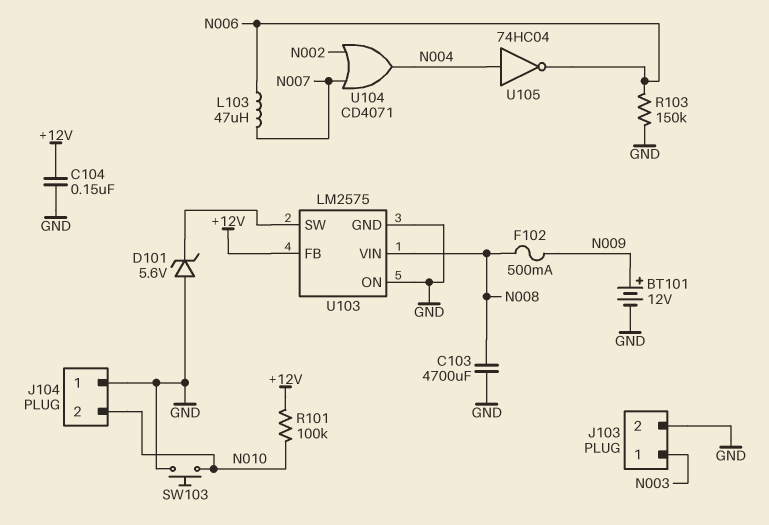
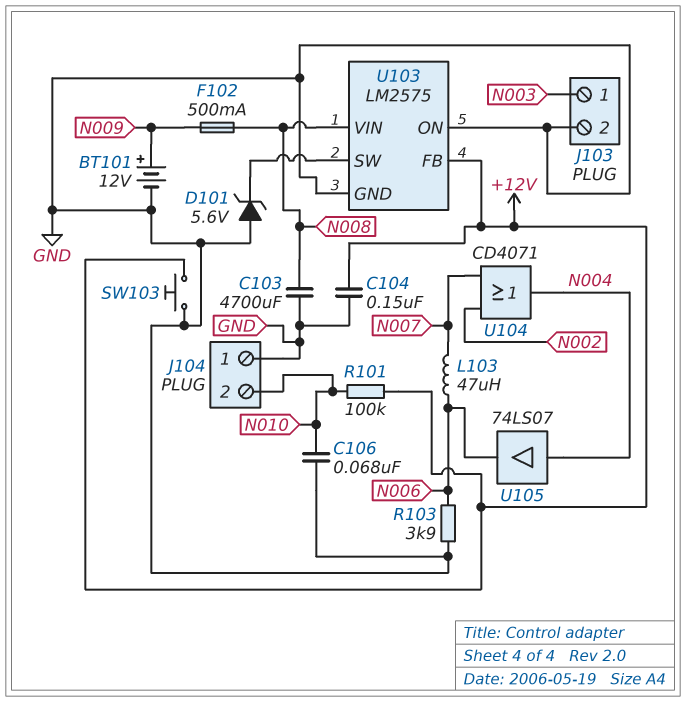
C106: none -> 68nF (GND, N010)
R103: 150k (GND, N006) -> 3.9k (GND, N006)
SW103: button (GND, N010) -> button (+12V, GND)
U105: NOT 74HC04 (in N004, out N006) -> buffer 74LS07 (in N004, out N006)

